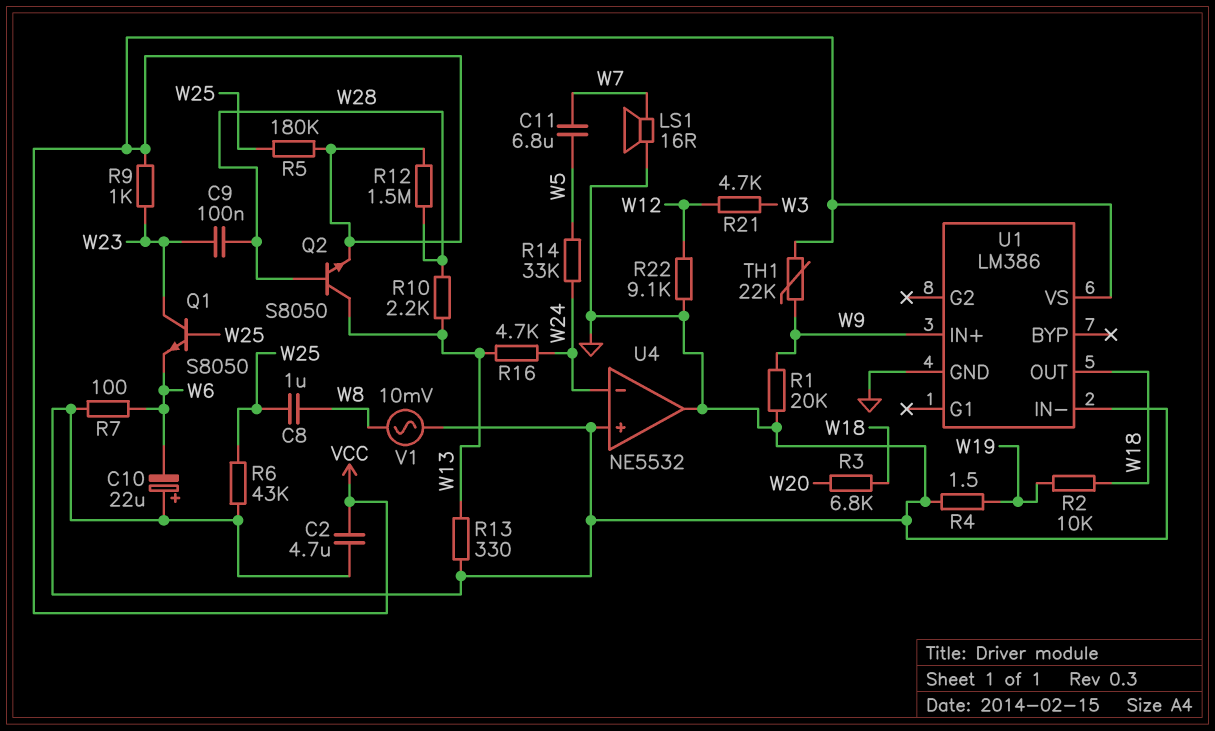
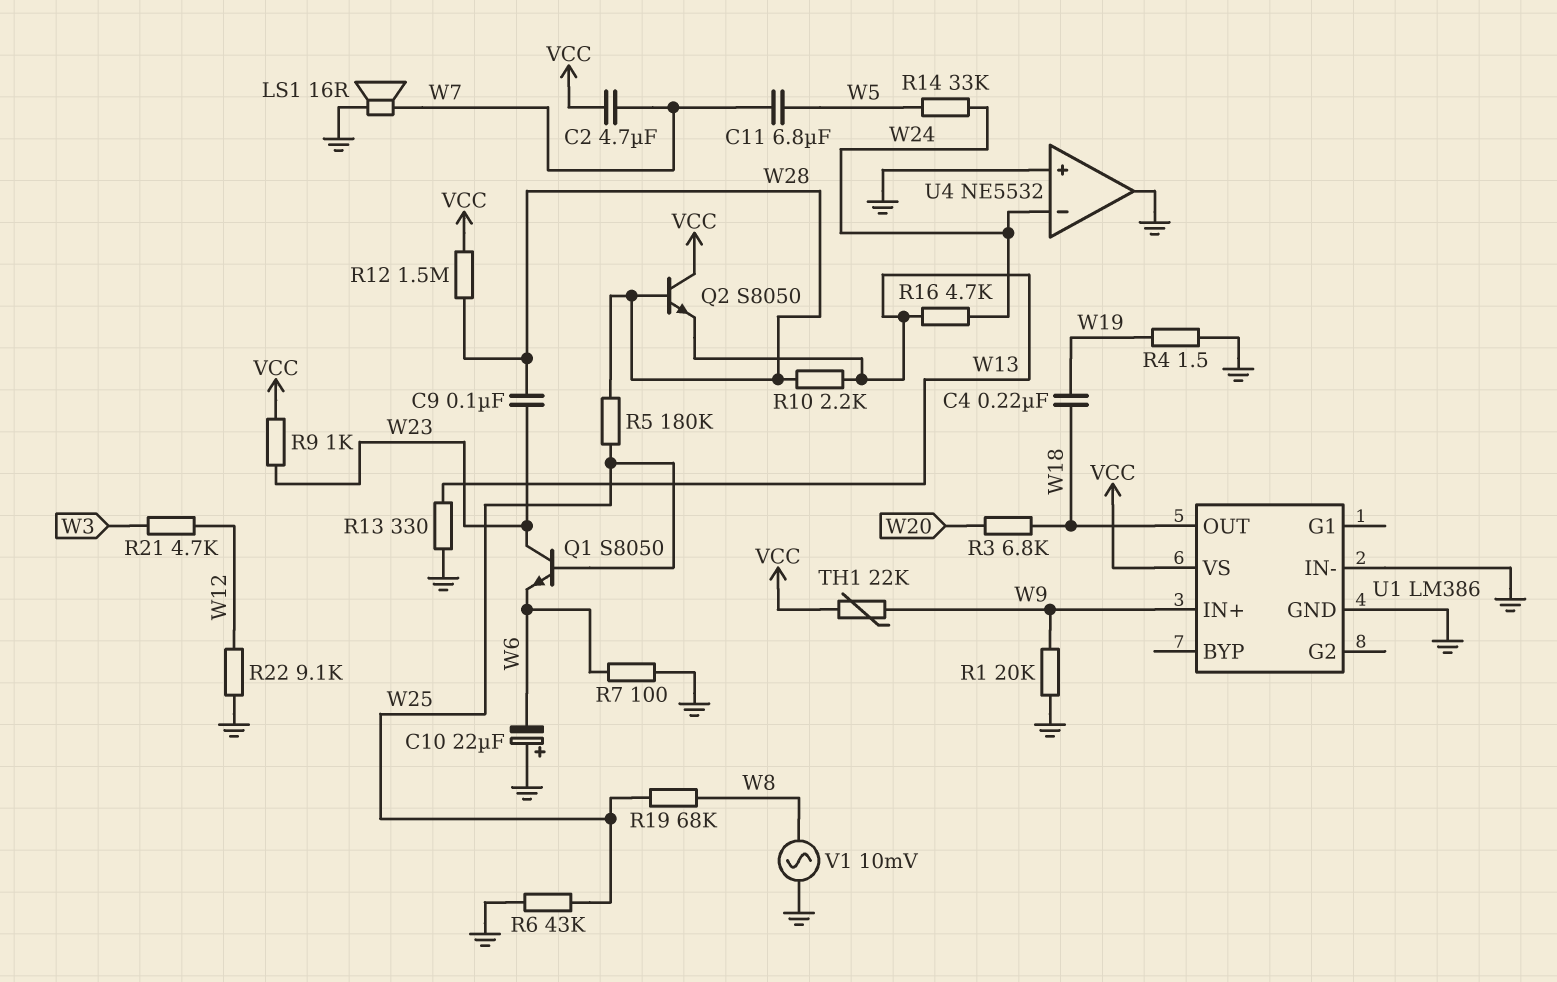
C2: 4.7uF (GND, VCC) -> 4.7uF (VCC, W7)
C4: none -> 220nF (W18, W19)
C8: 1uF (W8, W25) -> none
Q2: NPN S8050 (B W28, C W13, E VCC) -> NPN S8050 (B W28, C VCC, E W13)
R2: 10k (W18, W19) -> none
R5: 180k (VCC, W25) -> 180k (W25, W28)
R19: none -> 68k (W8, W25)

